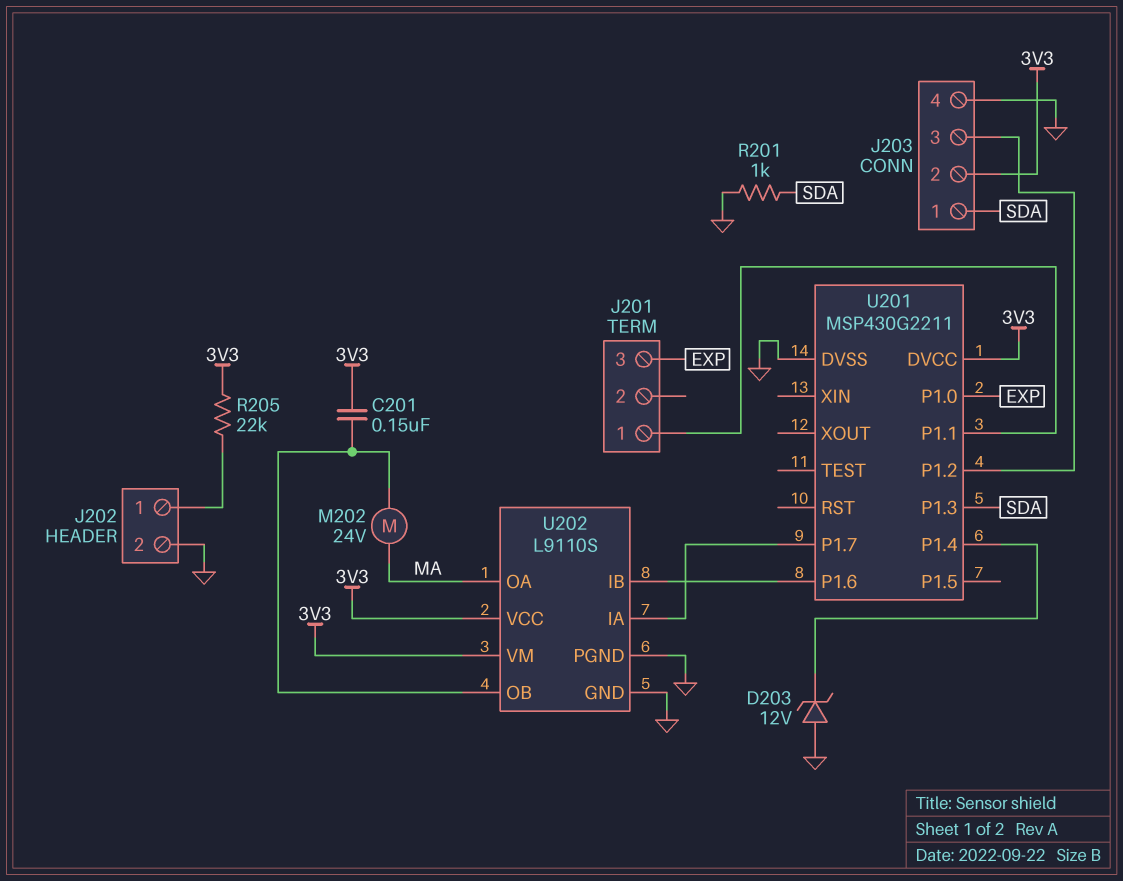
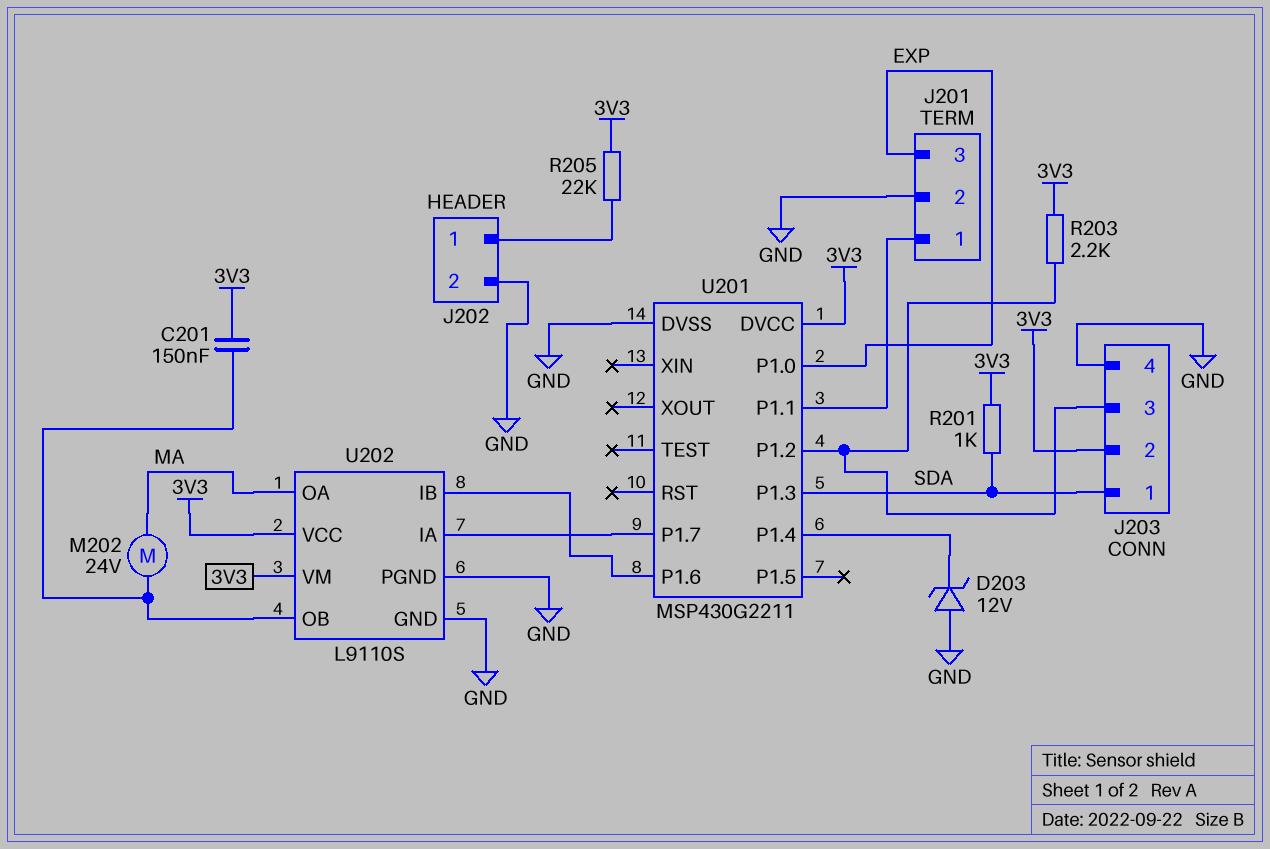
J201 pin 2: none -> GND
R201: 1k (GND, SDA) -> 1k (3V3, SDA)
R203: none -> 2.2k (3V3, J203/3)

